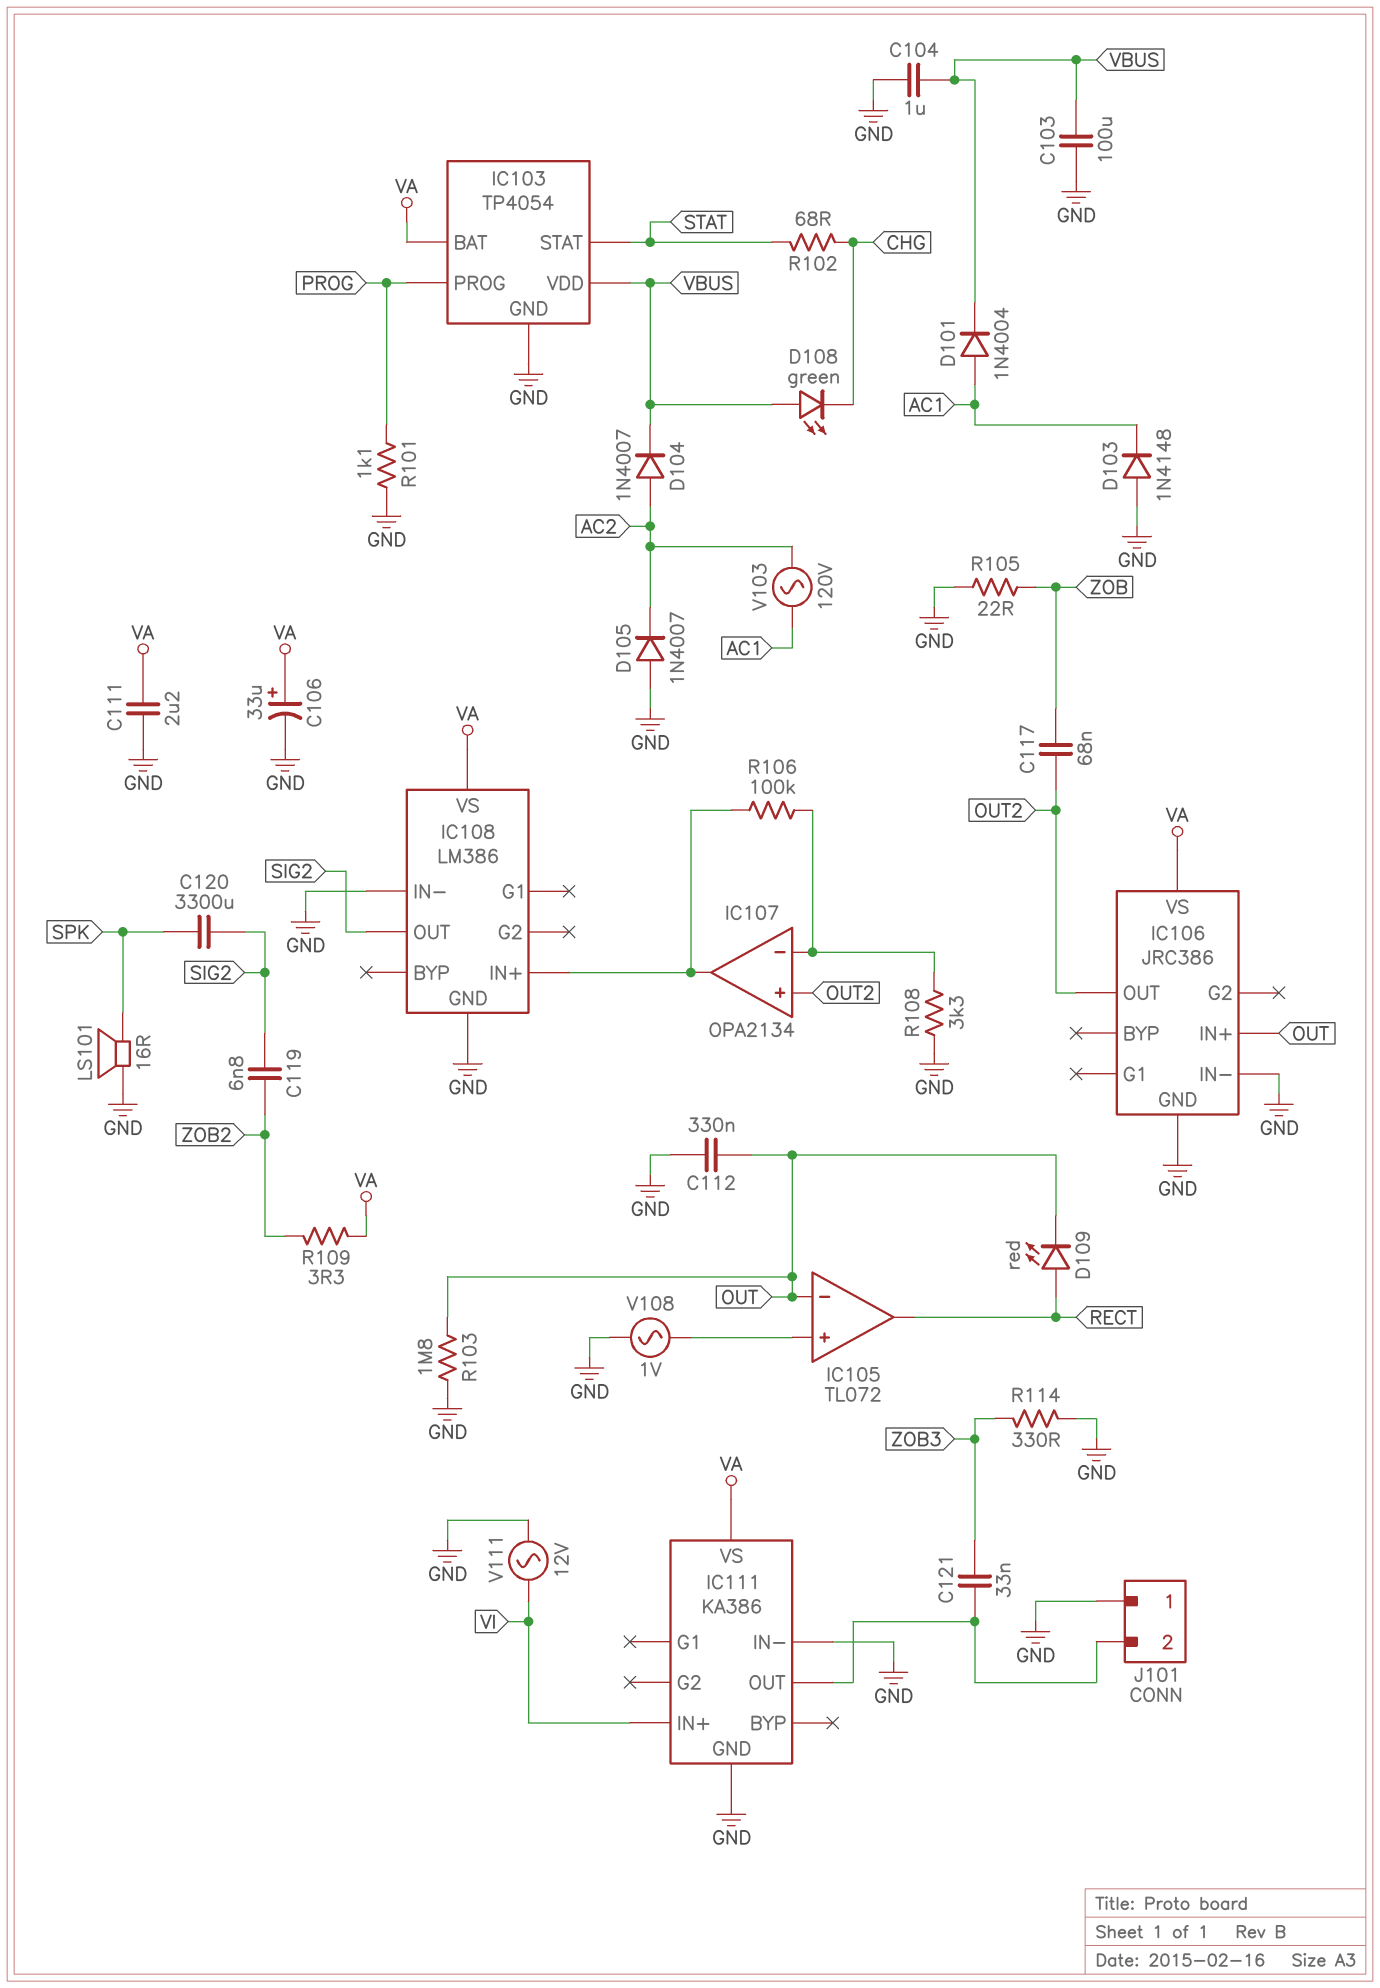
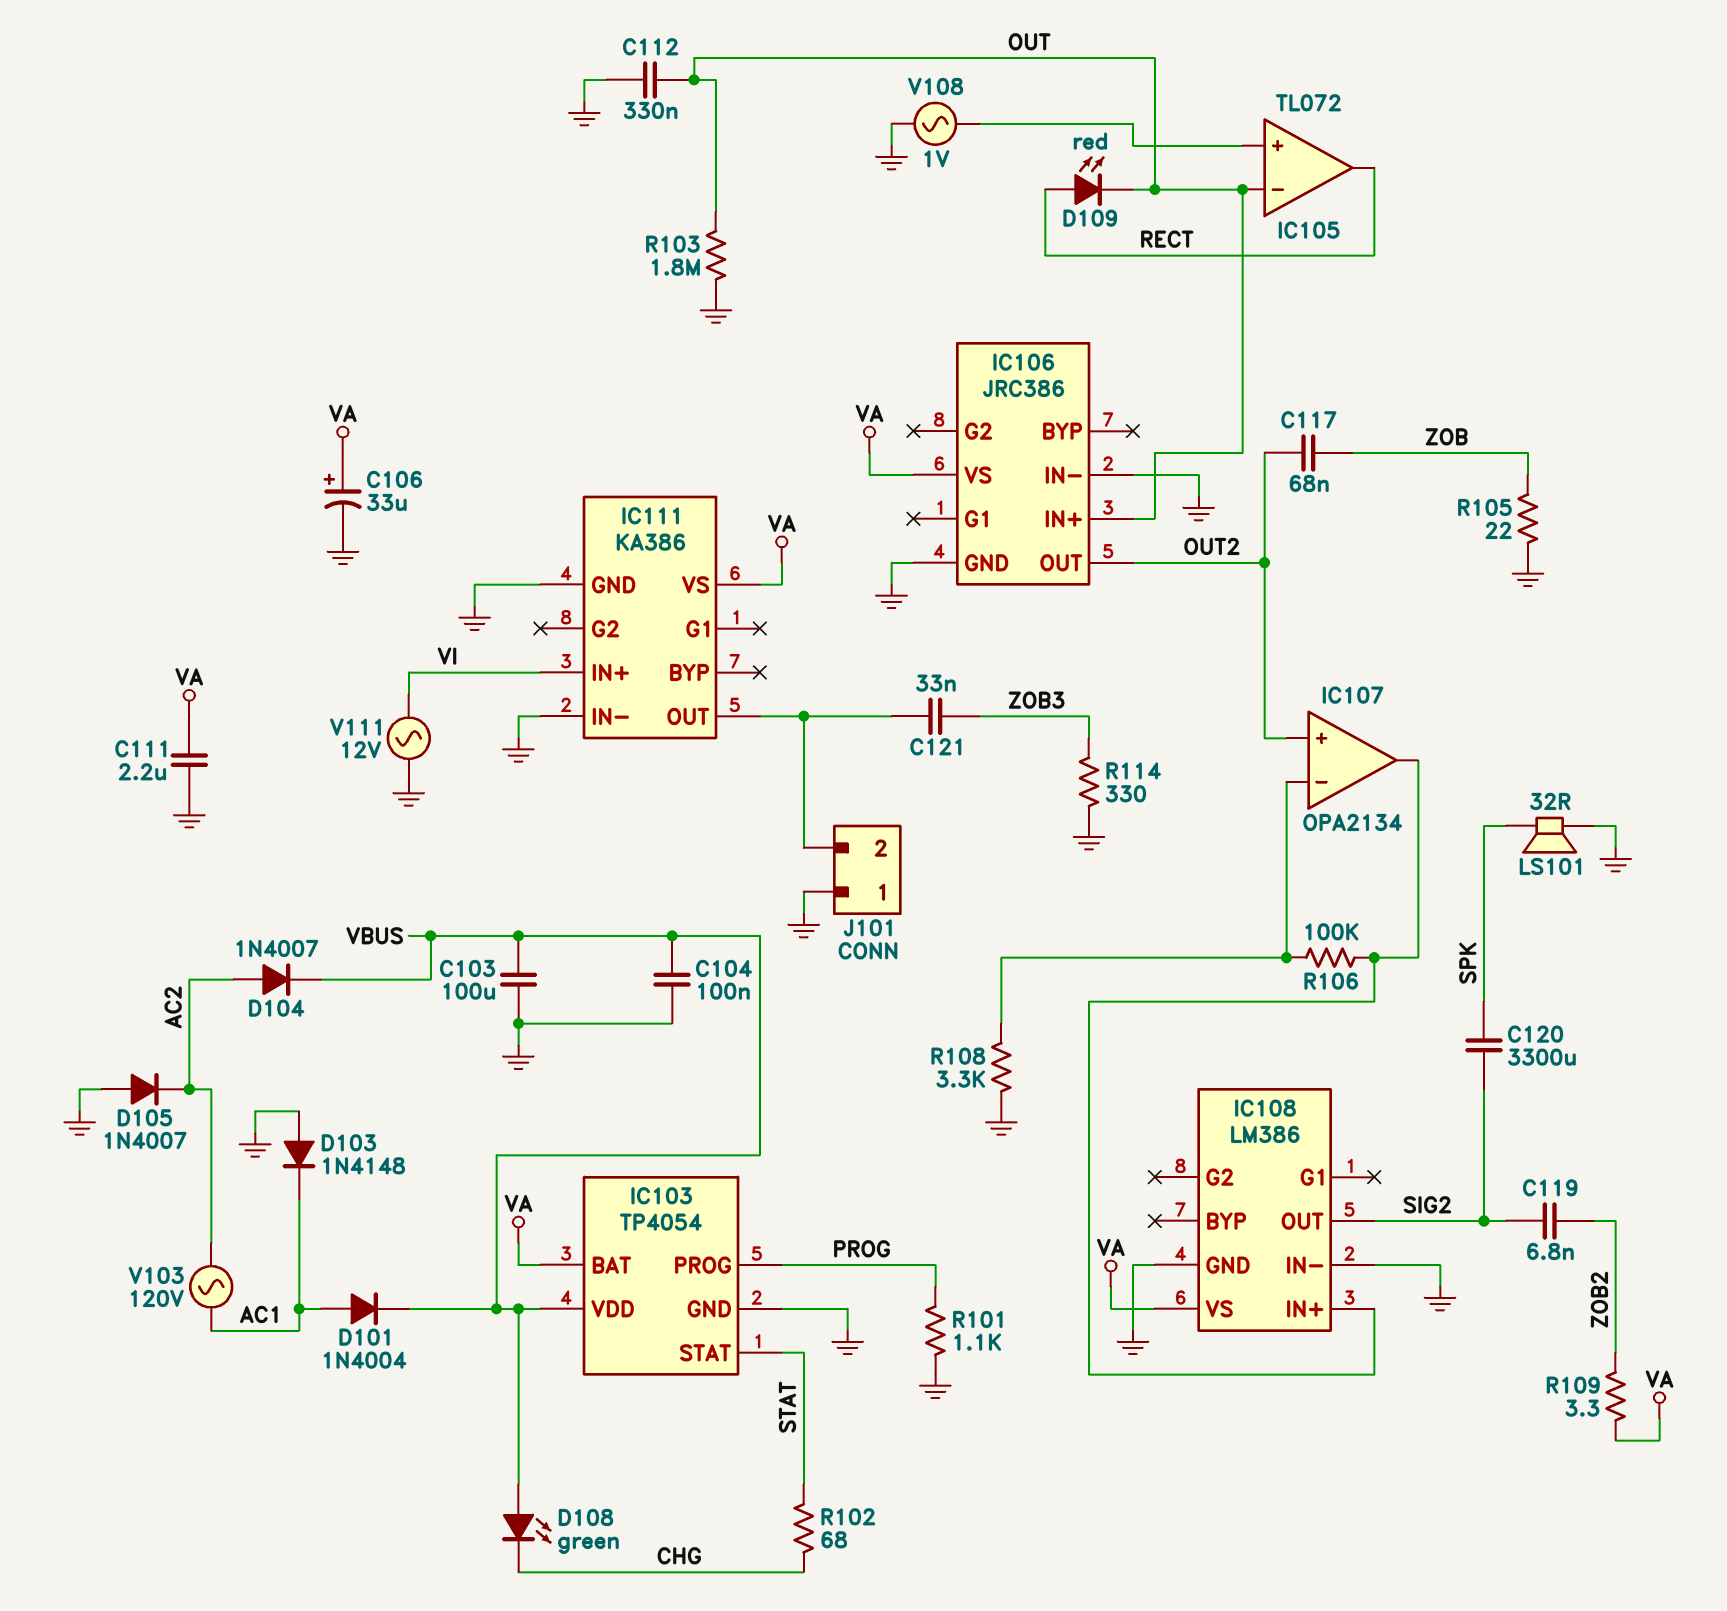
C104: 1uF (GND, VBUS) -> 100nF (GND, VBUS)
LS101: speaker 16R (GND, SPK) -> speaker 32R (GND, SPK)

